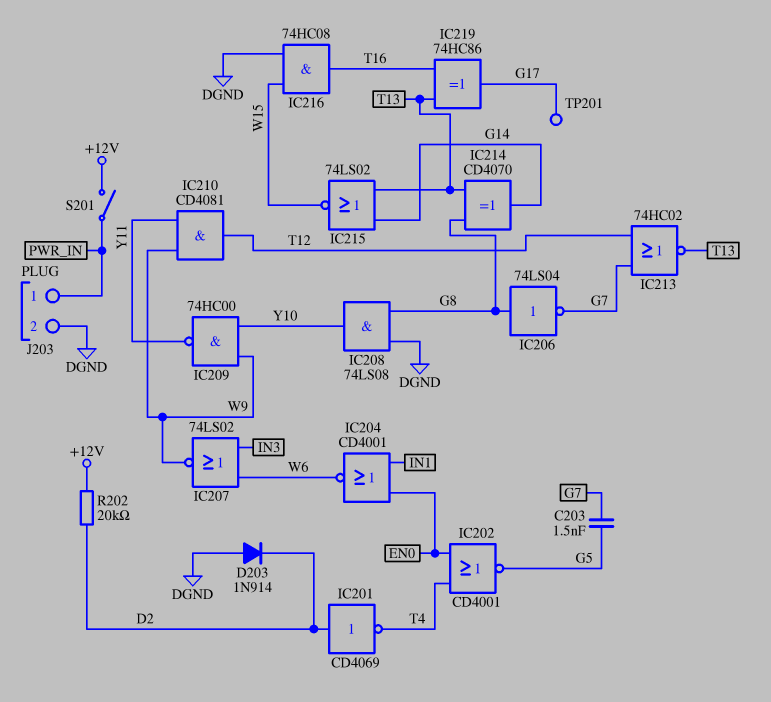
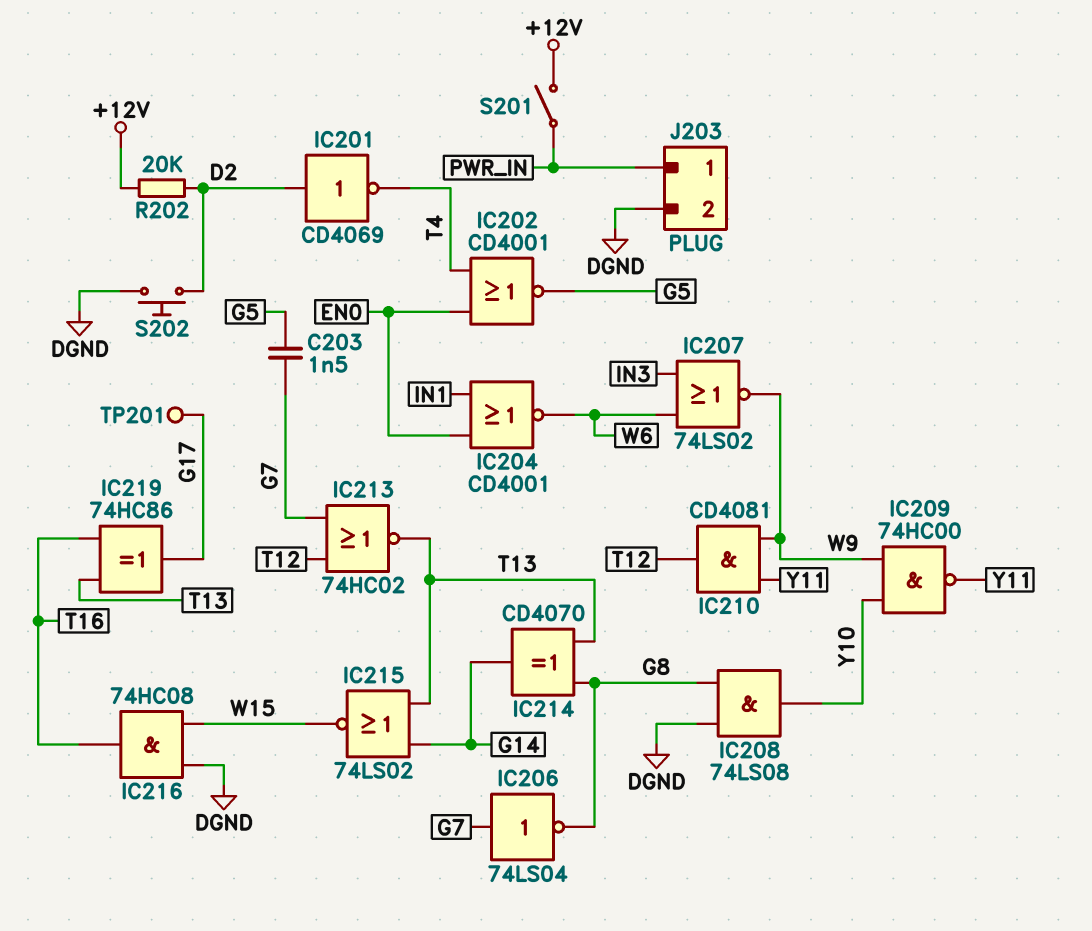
D203: diode 1N914 (A DGND, K D2) -> none
IC206: NOT 74LS04 (in G8, out G7) -> NOT 74LS04 (in G7, out G8)
S202: none -> button (D2, DGND)

